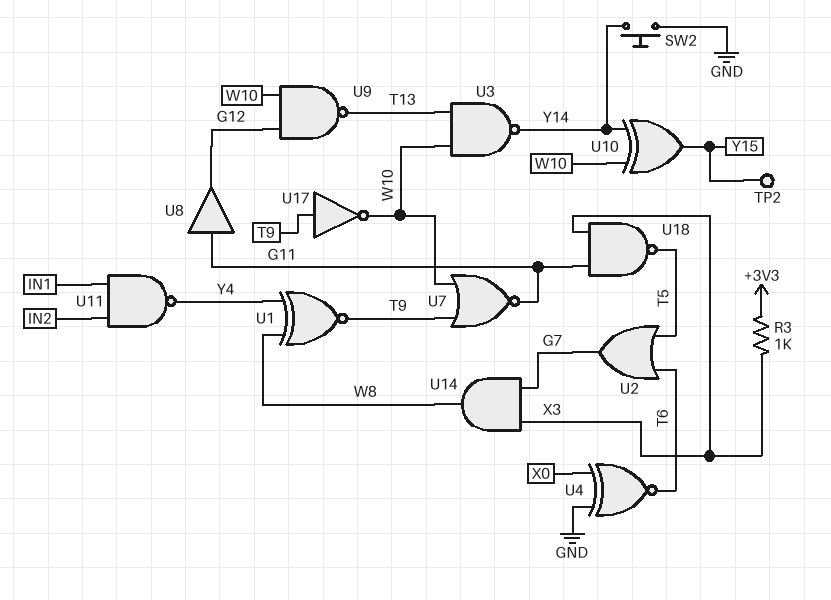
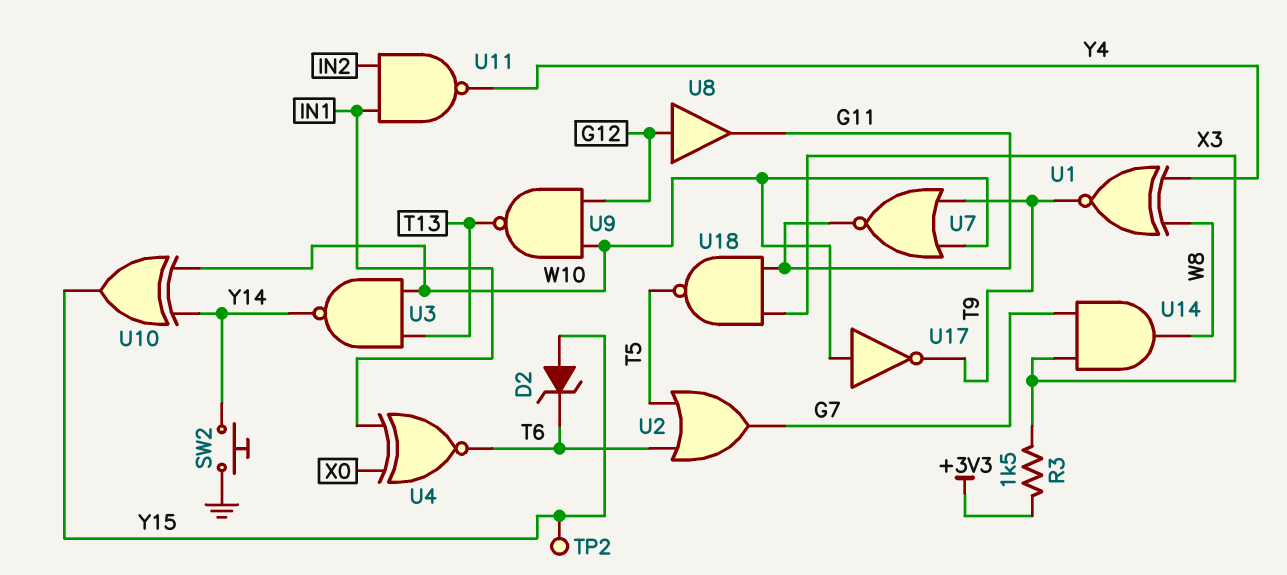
D2: none -> zener (A Y15, K T6)
R3: 1k (+3V3, X3) -> 1.5k (+3V3, X3)
U4: XNOR (in GND, in X0, out T6) -> XNOR (in IN1, in X0, out T6)
U8: buffer (in G11, out G12) -> buffer (in G12, out G11)
U17: NOT (in T9, out W10) -> NOT (in W10, out T9)

